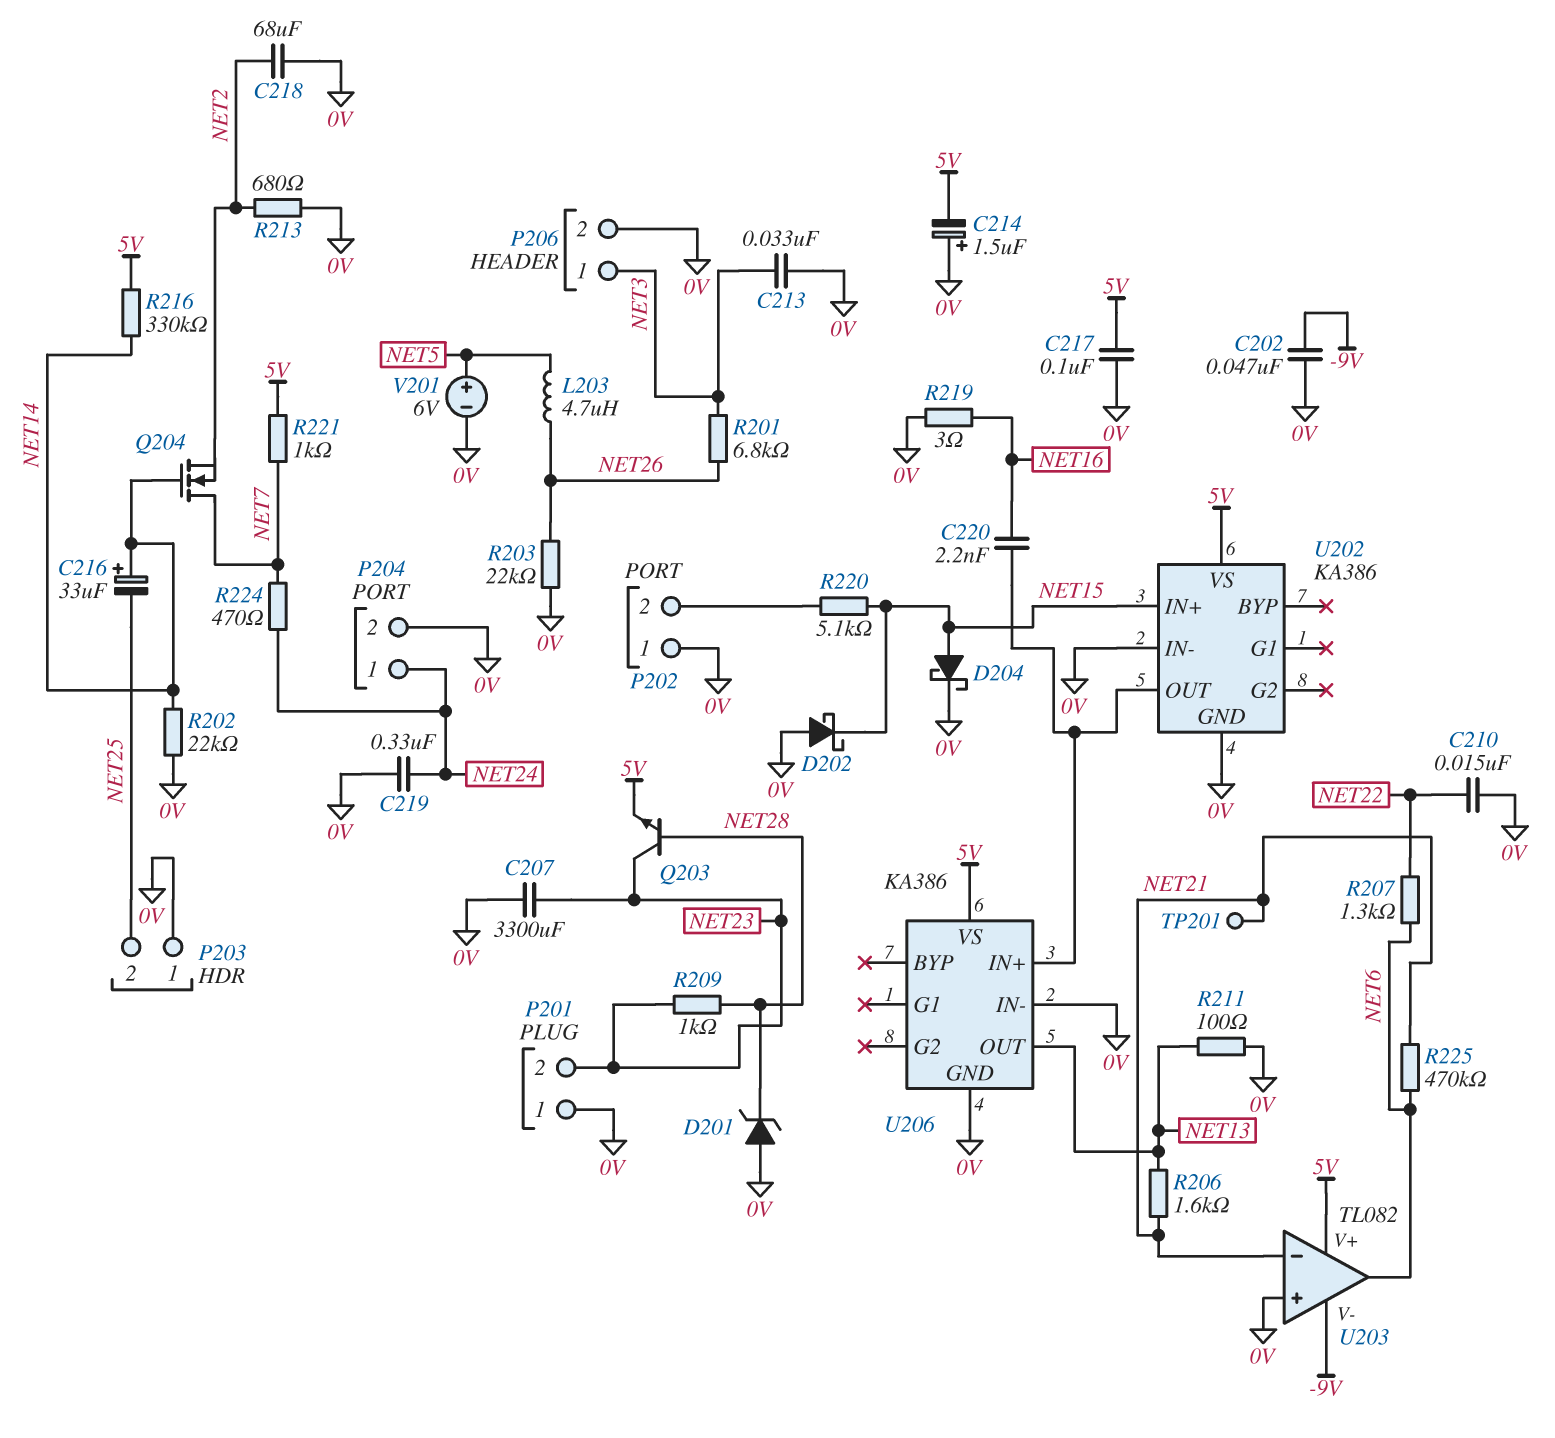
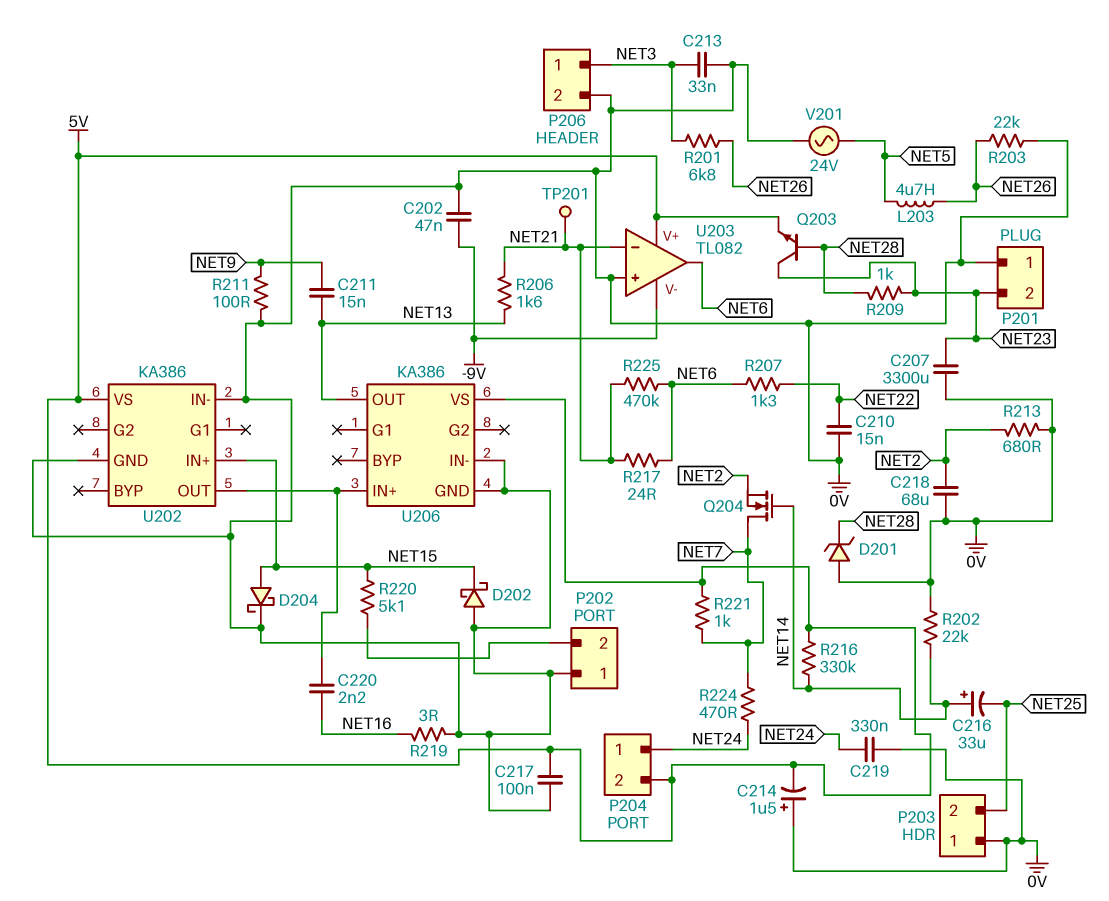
C211: none -> 15nF (NET9, NET13)
P204 pin 2: 0V -> 5V
R211: 100 (0V, NET13) -> 100 (0V, NET9)
R217: none -> 24 (NET6, NET21)
V201: 6V (plus NET5, minus 0V) -> AC 24V (0V, NET5)

